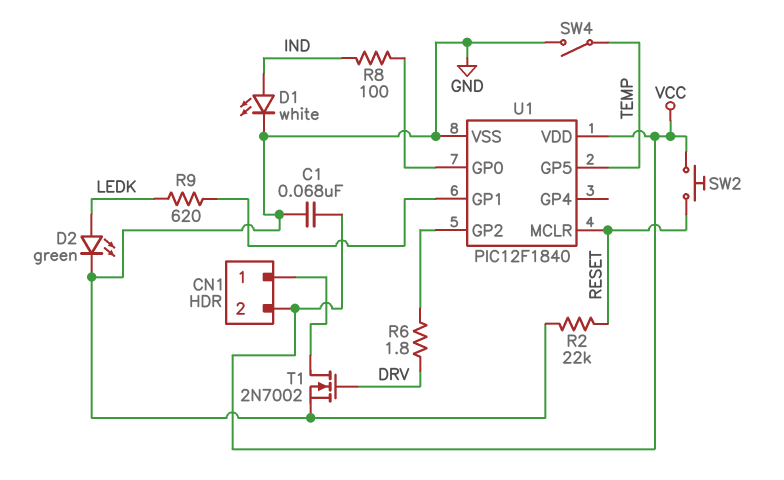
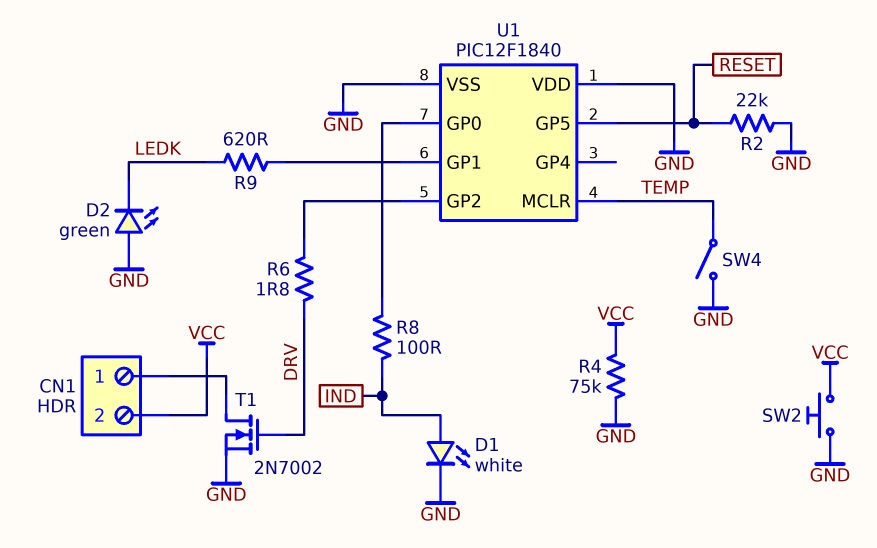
C1: 68nF (GND, VCC) -> none
D2: LED green (A LEDK, K GND) -> LED green (A GND, K LEDK)
R4: none -> 75k (GND, VCC)
SW2: button (RESET, VCC) -> button (GND, VCC)
U1 pin GP5: TEMP -> RESET
U1 pin MCLR: RESET -> TEMP
U1 pin VDD: VCC -> GND

